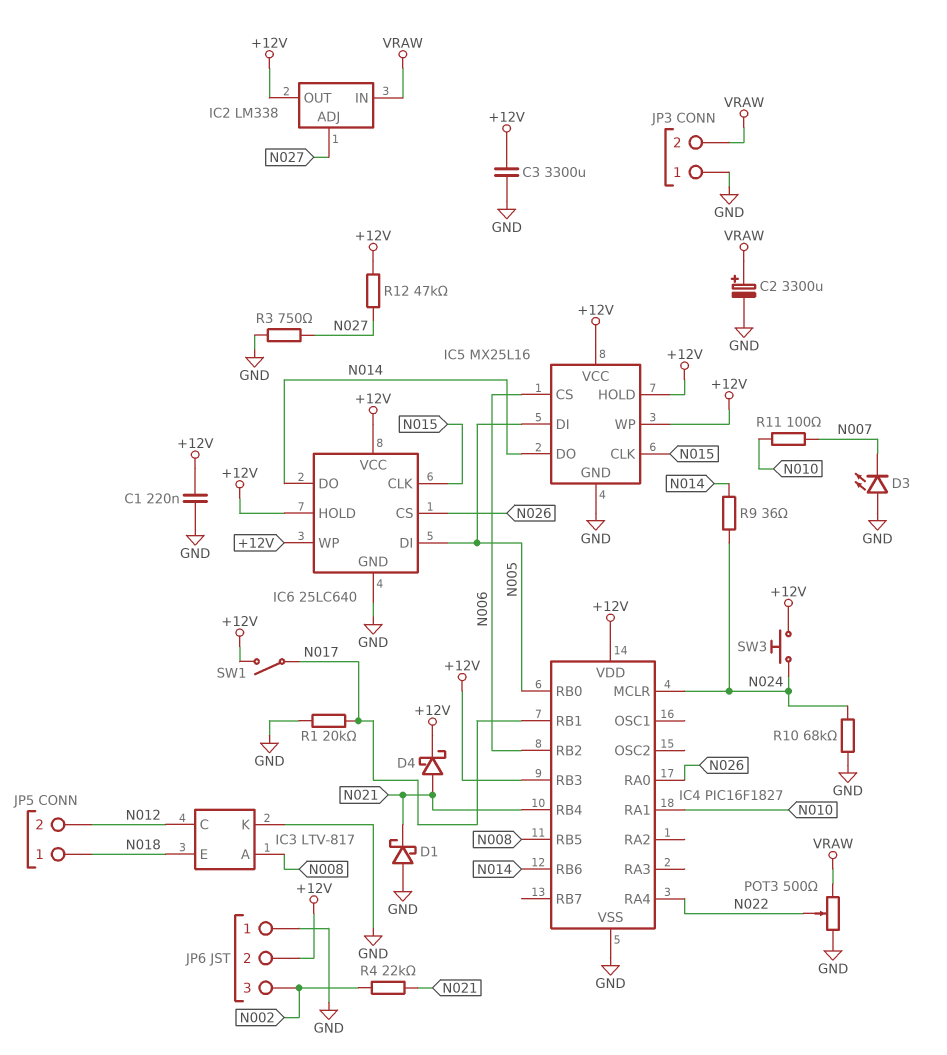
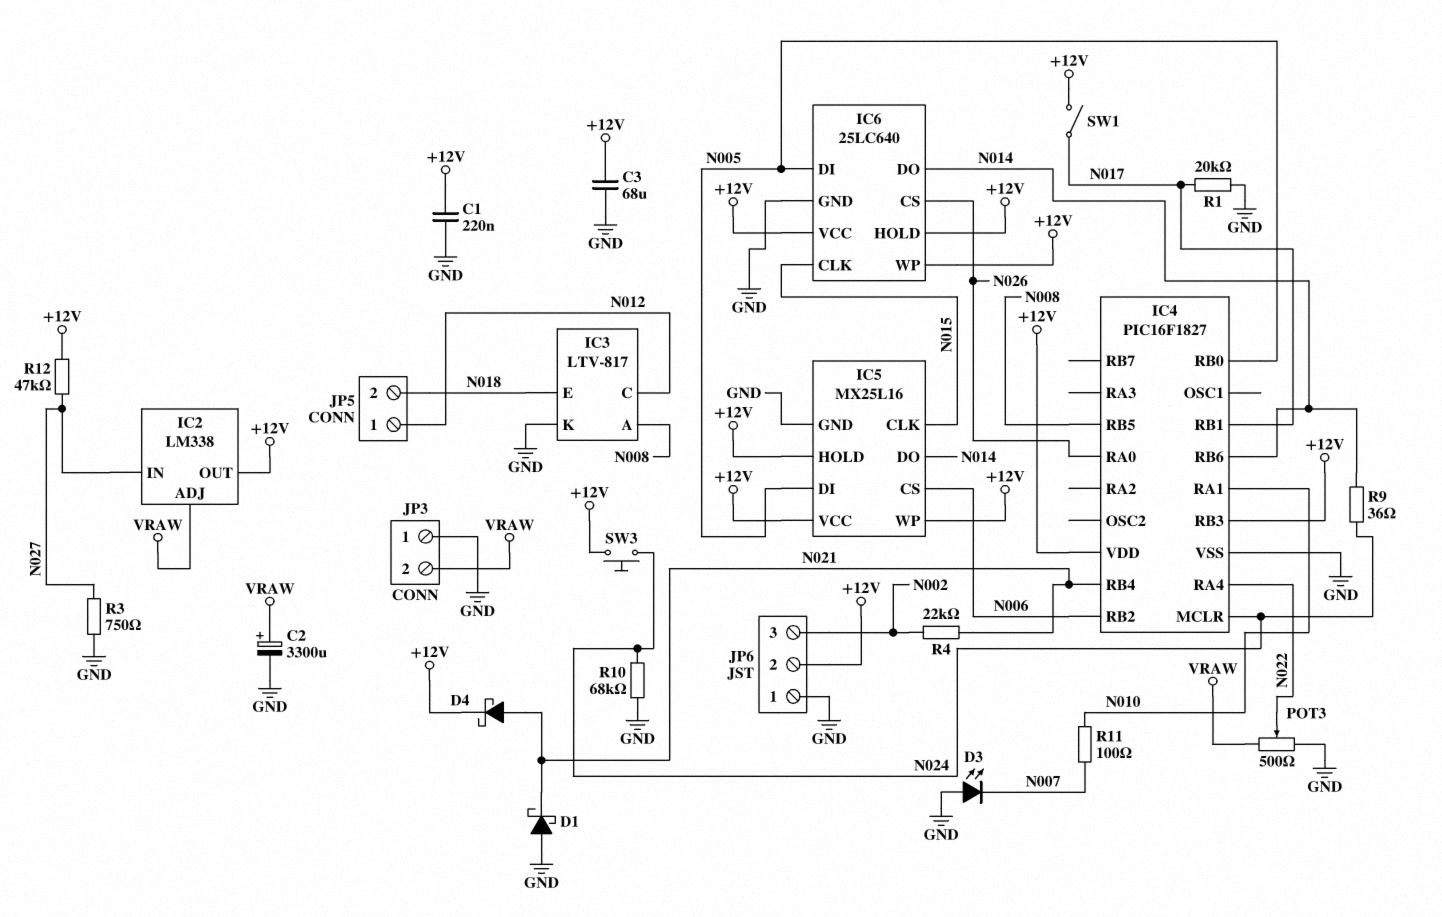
C3: 3300uF (+12V, GND) -> 68uF (+12V, GND)
IC2 pin ADJ: N027 -> VRAW
IC2 pin IN: VRAW -> N027
JP5 pin 1: N018 -> N012
JP5 pin 2: N012 -> N018

